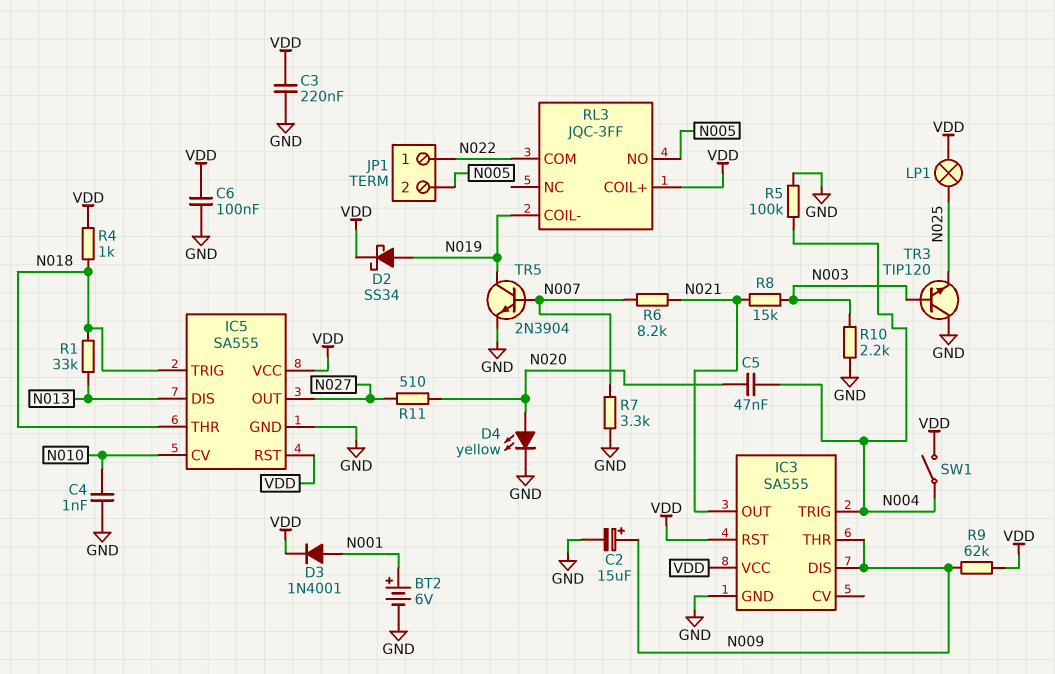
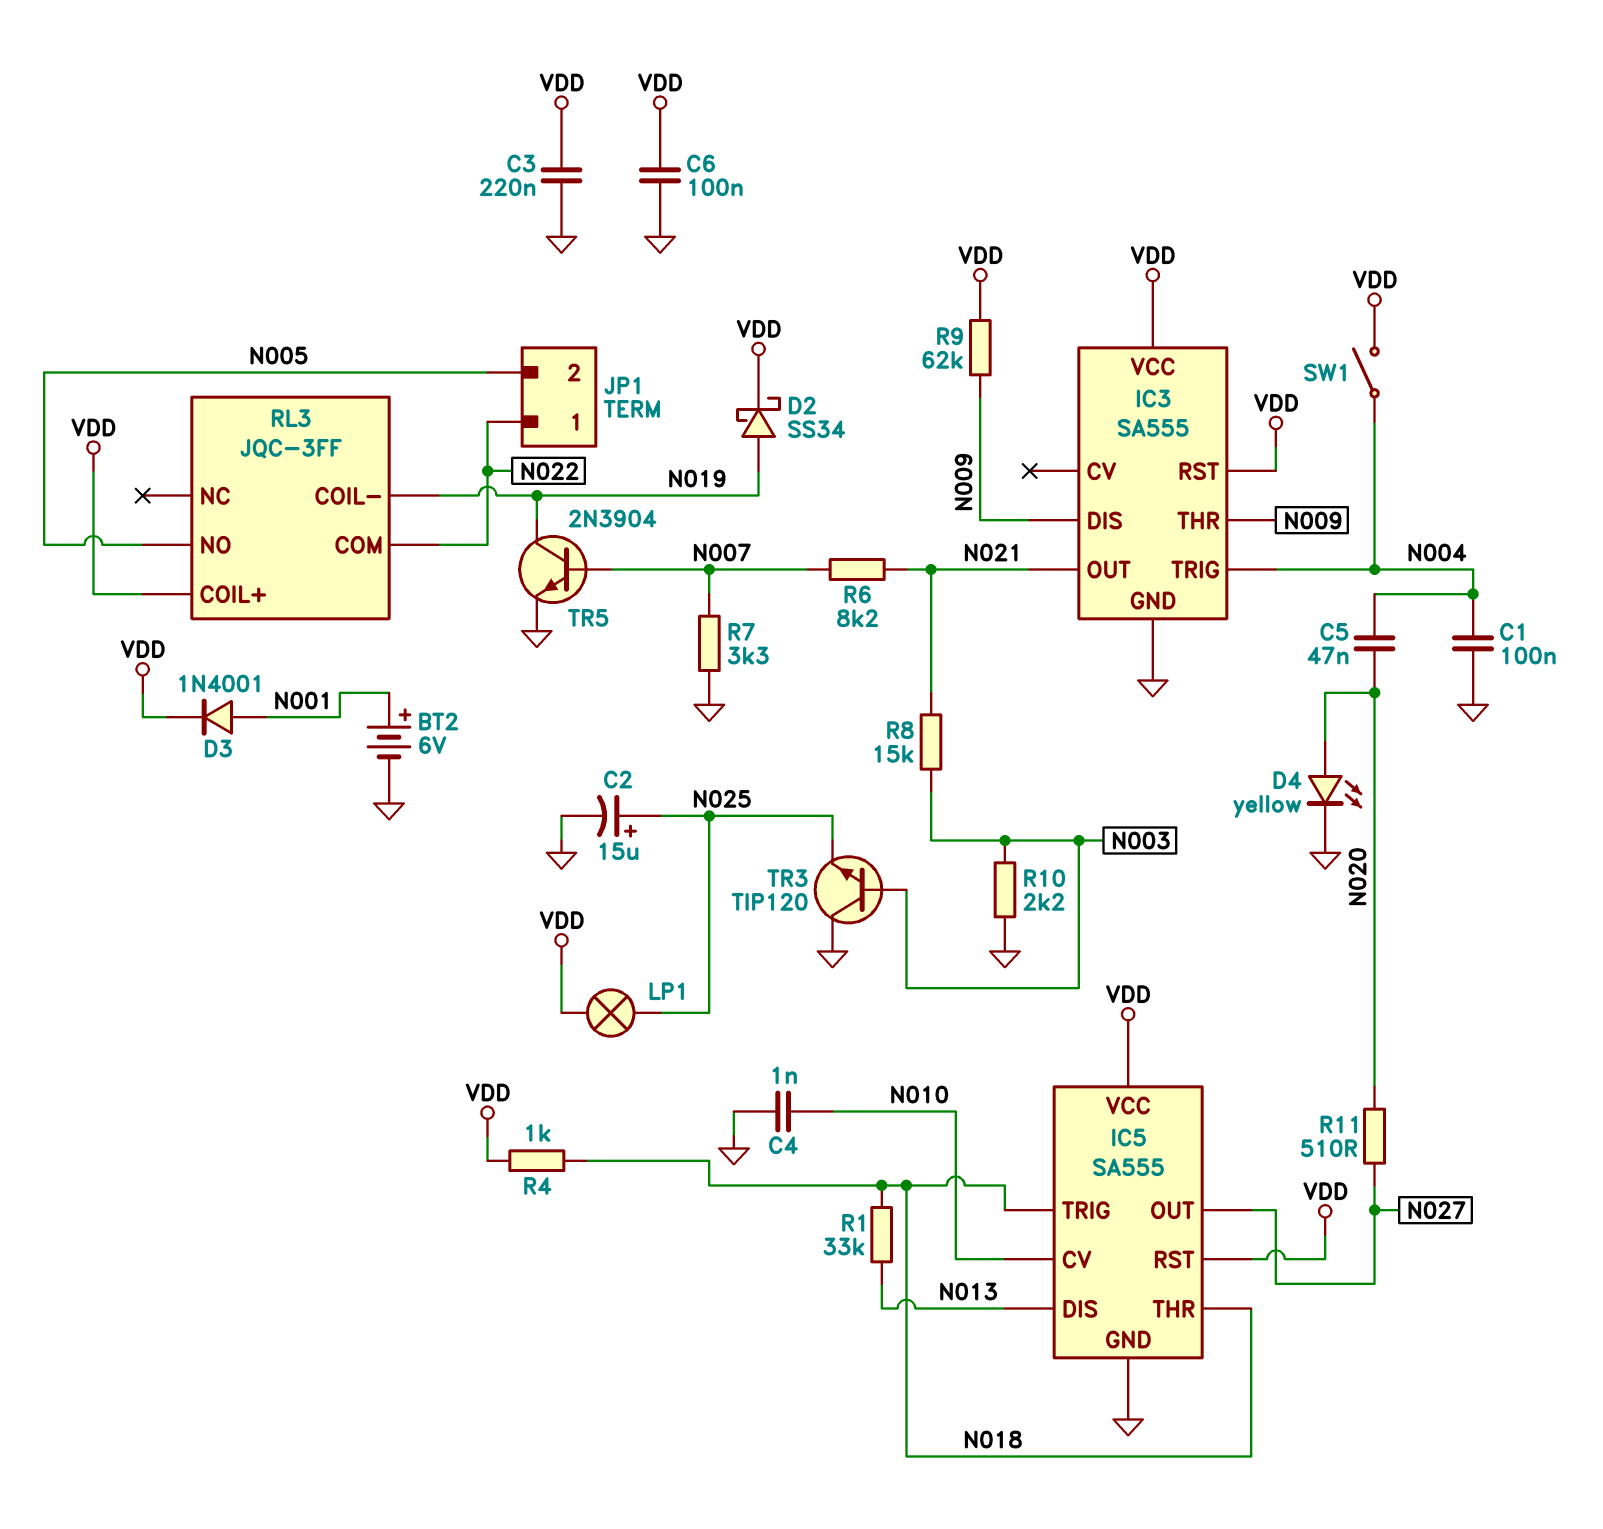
C1: none -> 100nF (GND, N004)
C2: 15uF (plus N009, minus GND) -> 15uF (plus N025, minus GND)
R5: 100k (GND, N004) -> none

